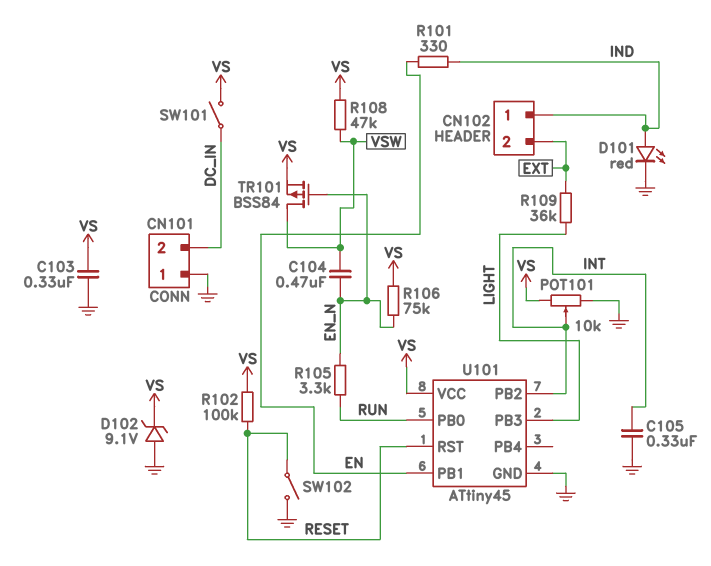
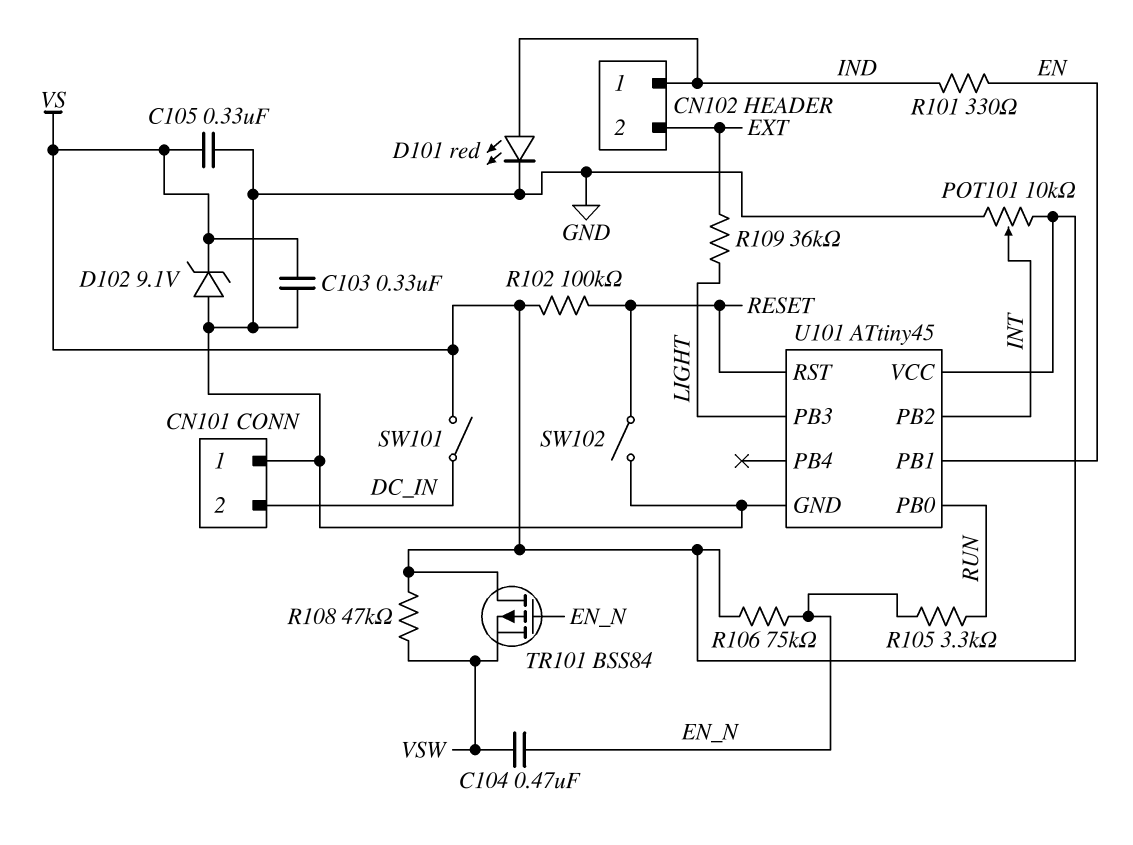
C105: 330nF (GND, INT) -> 330nF (GND, VS)
TR101: PMOS BSS84 (G EN_N, D VSW, S VS) -> PMOS BSS84 (G EN_N, D VS, S VSW)

